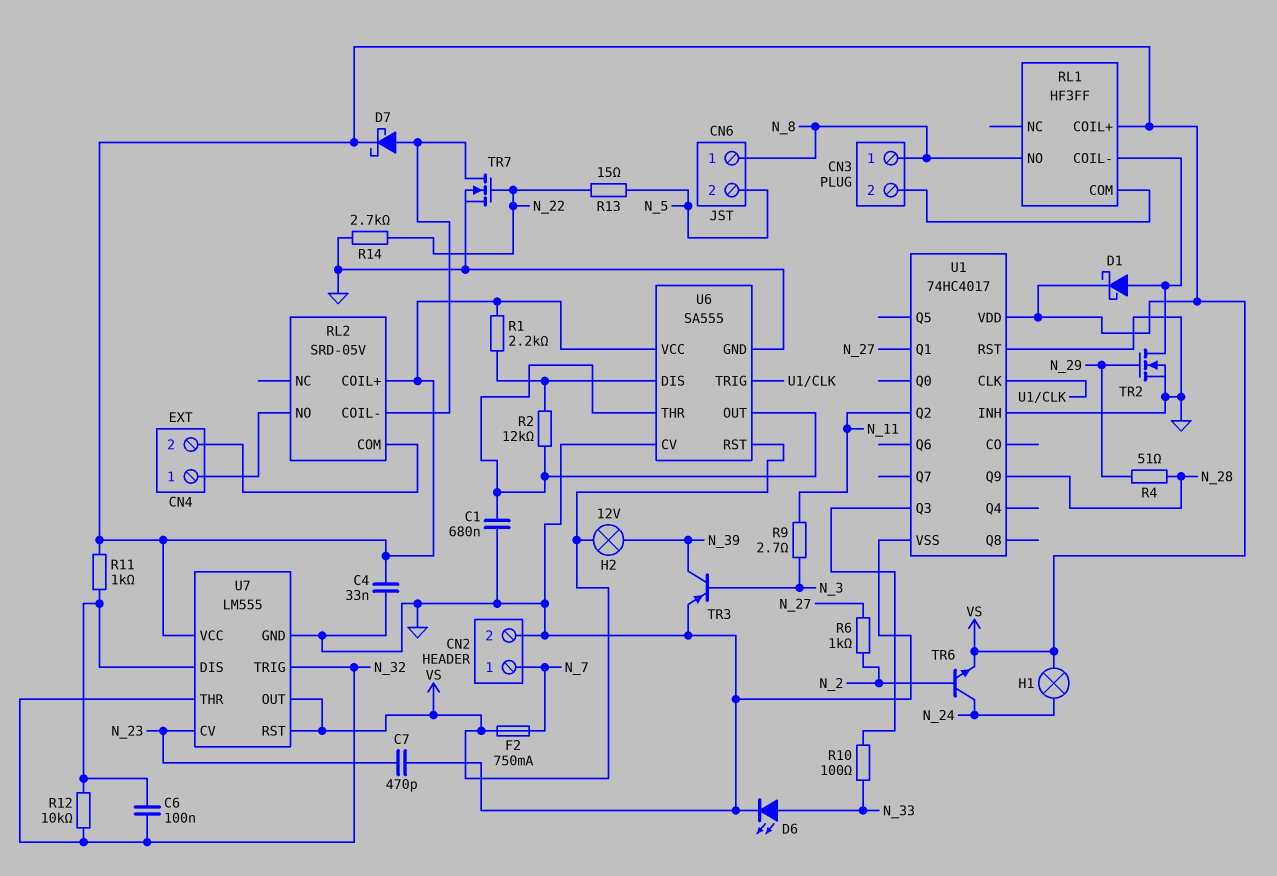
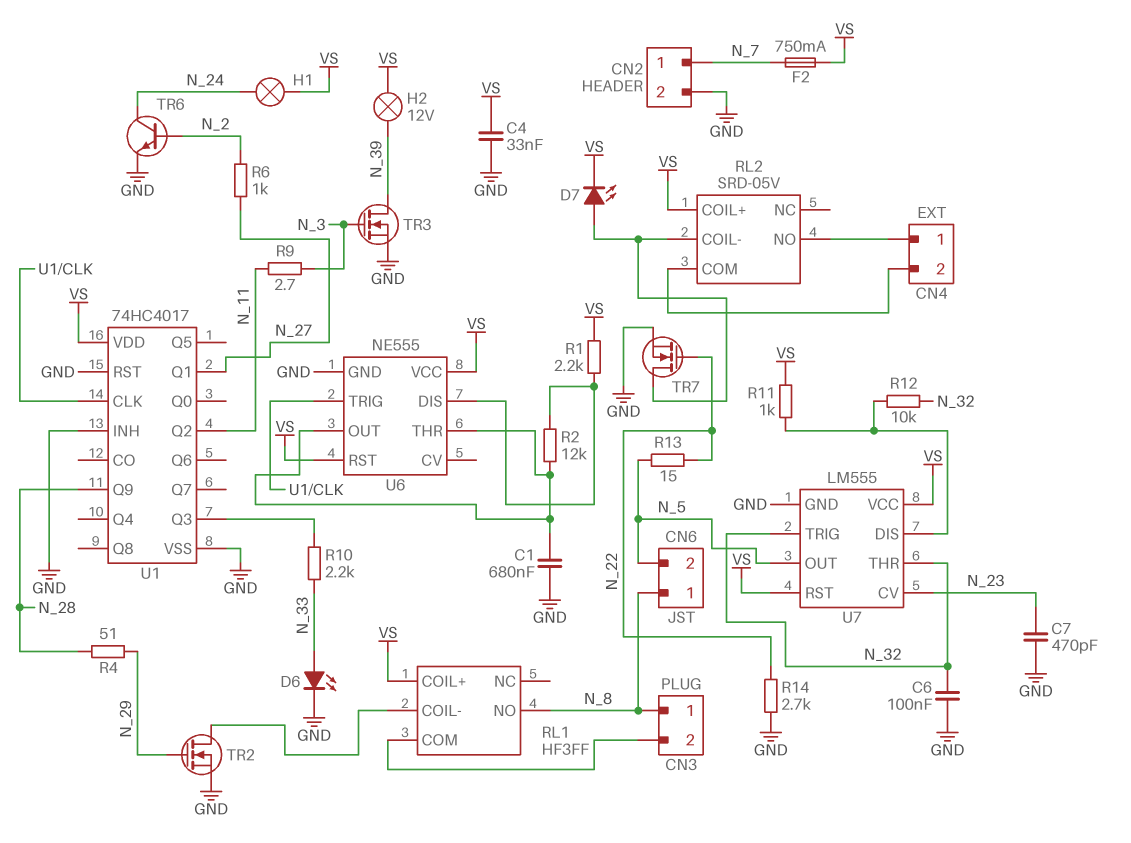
C6: 100nF (N_32, U7/DIS) -> 100nF (GND, N_32)
D1: schottky (A RL1/COIL-, K VS) -> none
D7: schottky (A RL2/COIL-, K VS) -> LED (A RL2/COIL-, K VS)
R10: 100 (N_33, U1/Q3) -> 2.2k (N_33, U1/Q3)
TR3: PNP (B N_3, C N_39, E GND) -> NMOS (G N_3, D N_39, S GND)
TR6: NPN (B N_2, C N_24, E VS) -> NPN (B N_2, C N_24, E GND)
U6: SA555 -> NE555
U6 pin CV: GND -> none
U7 pin OUT: VS -> N_5

